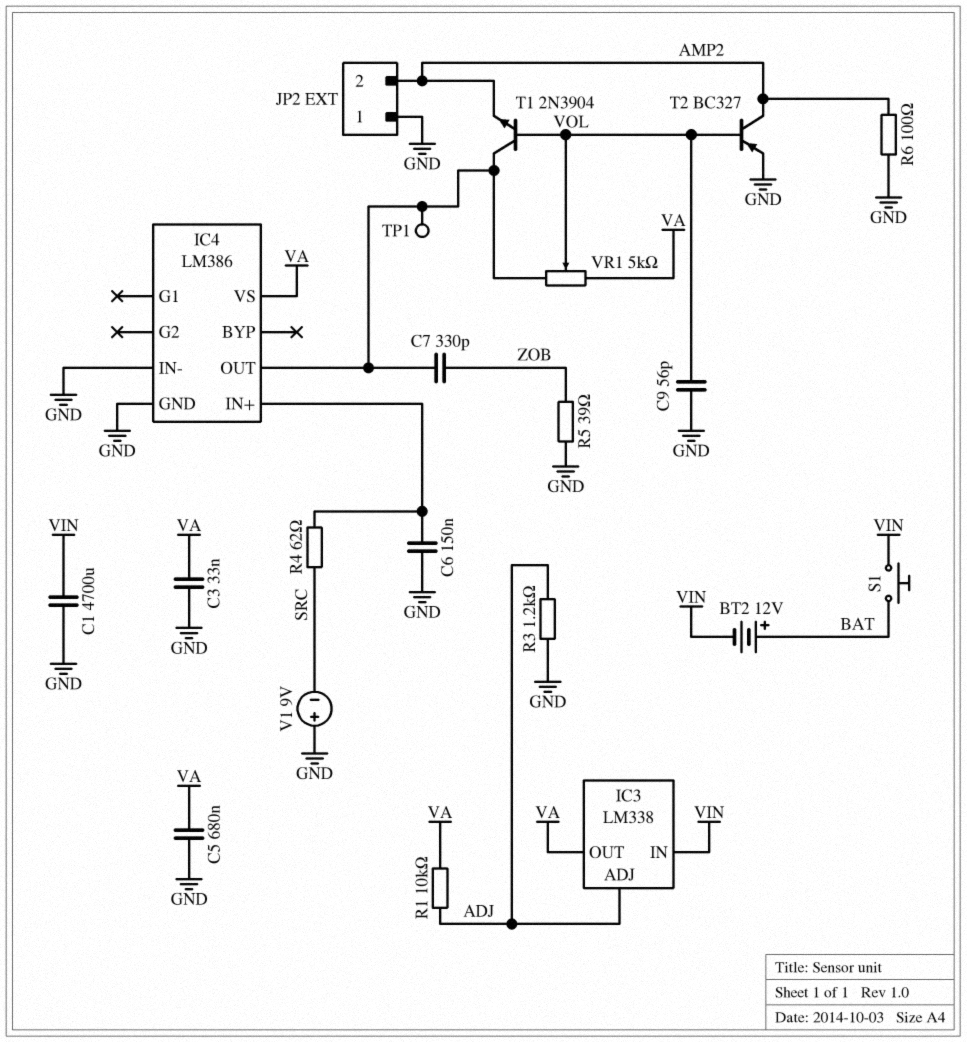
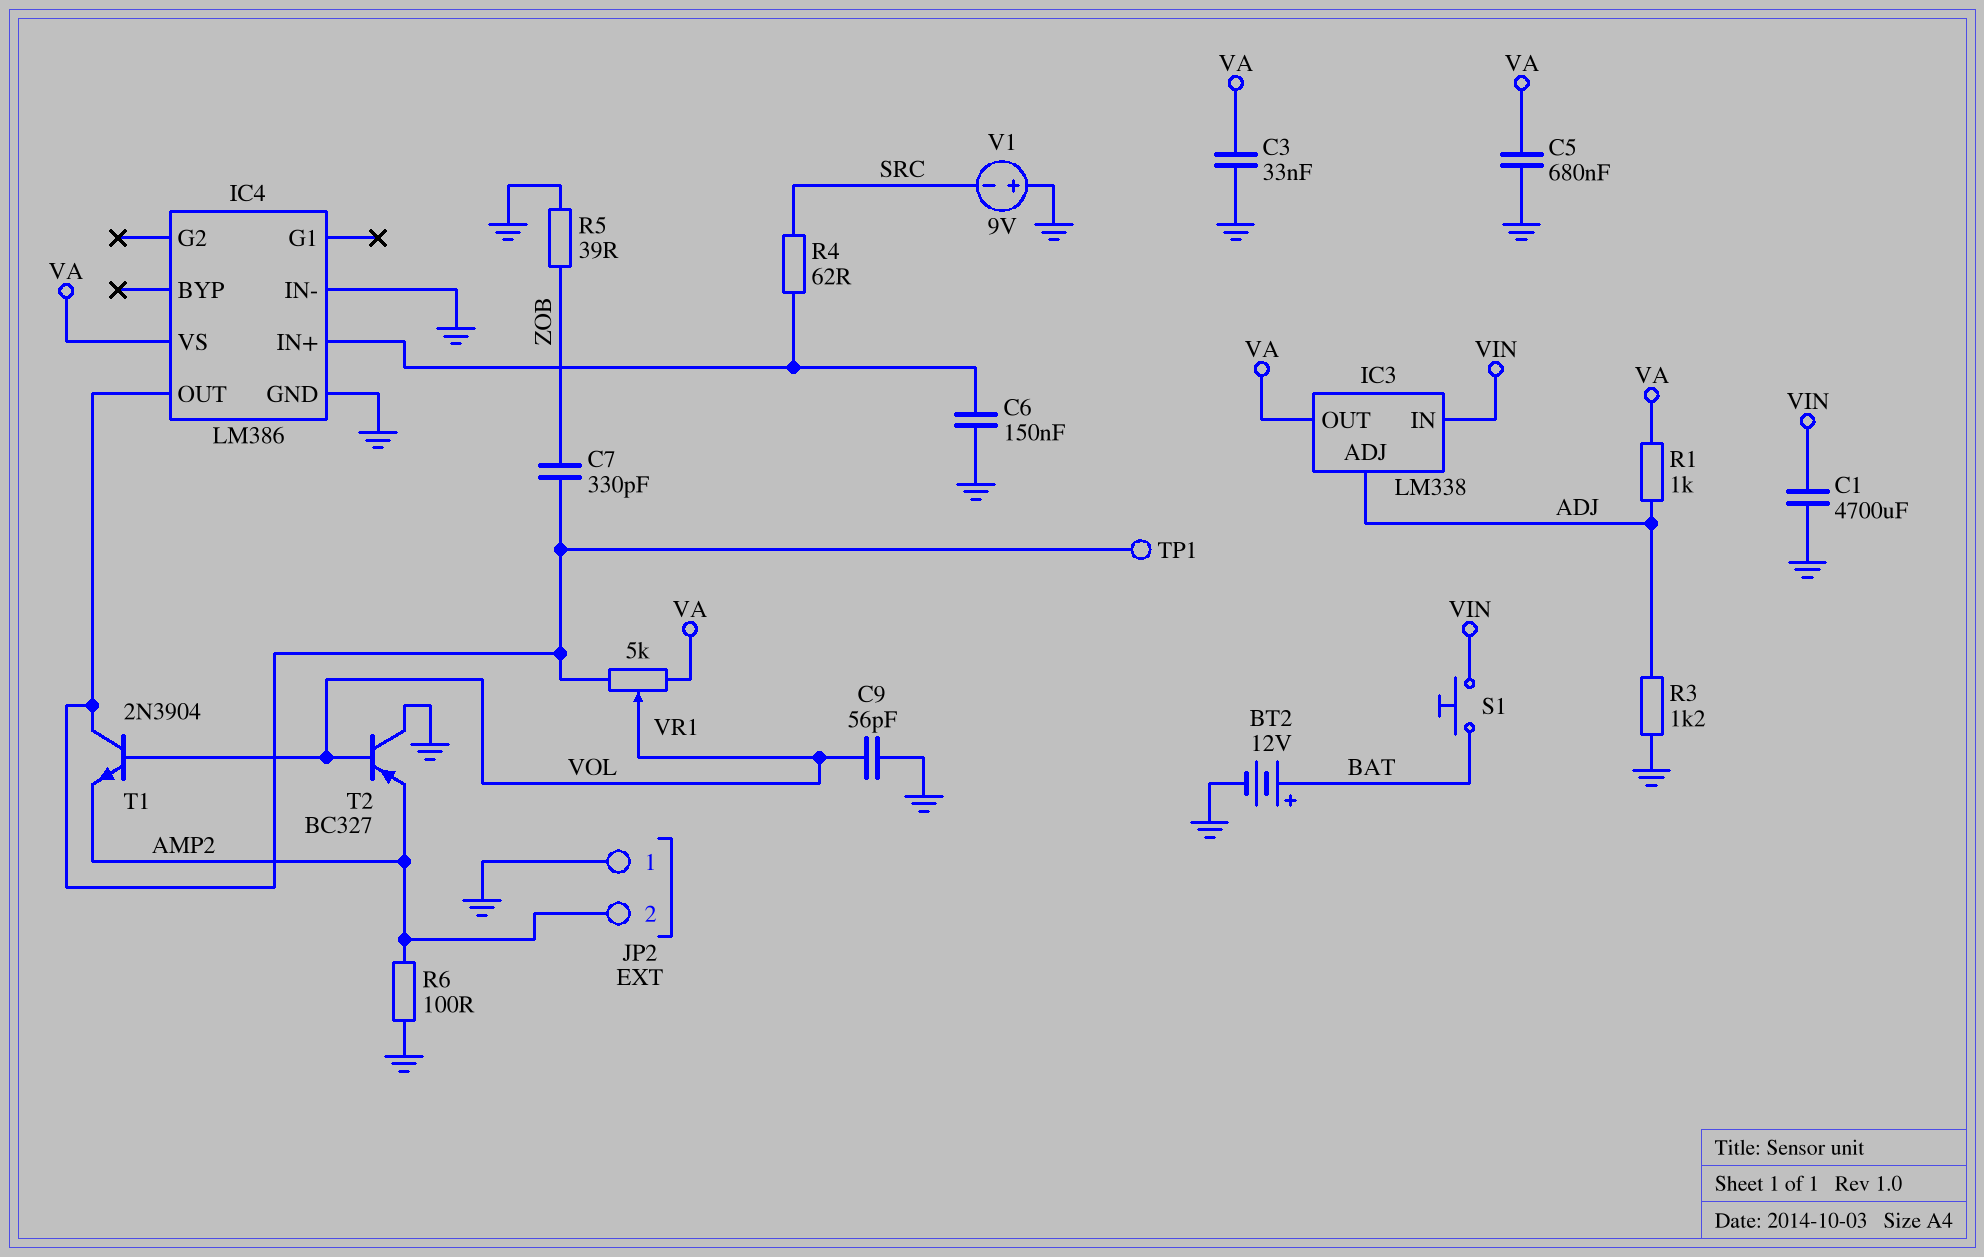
BT2: 12V (plus BAT, minus VIN) -> 12V (plus BAT, minus GND)
R1: 10k (ADJ, VA) -> 1k (ADJ, VA)
T2: PNP BC327 (B VOL, C AMP2, E GND) -> PNP BC327 (B VOL, C GND, E AMP2)

